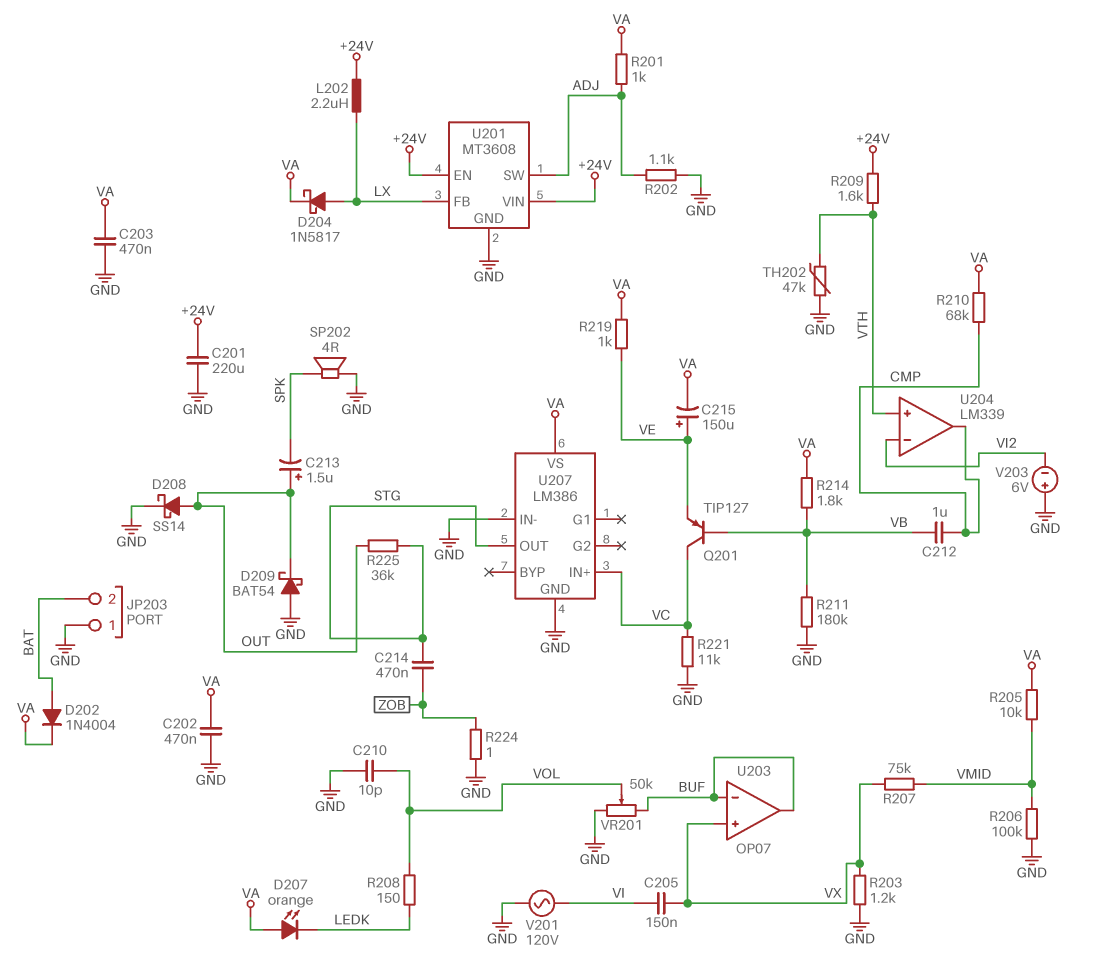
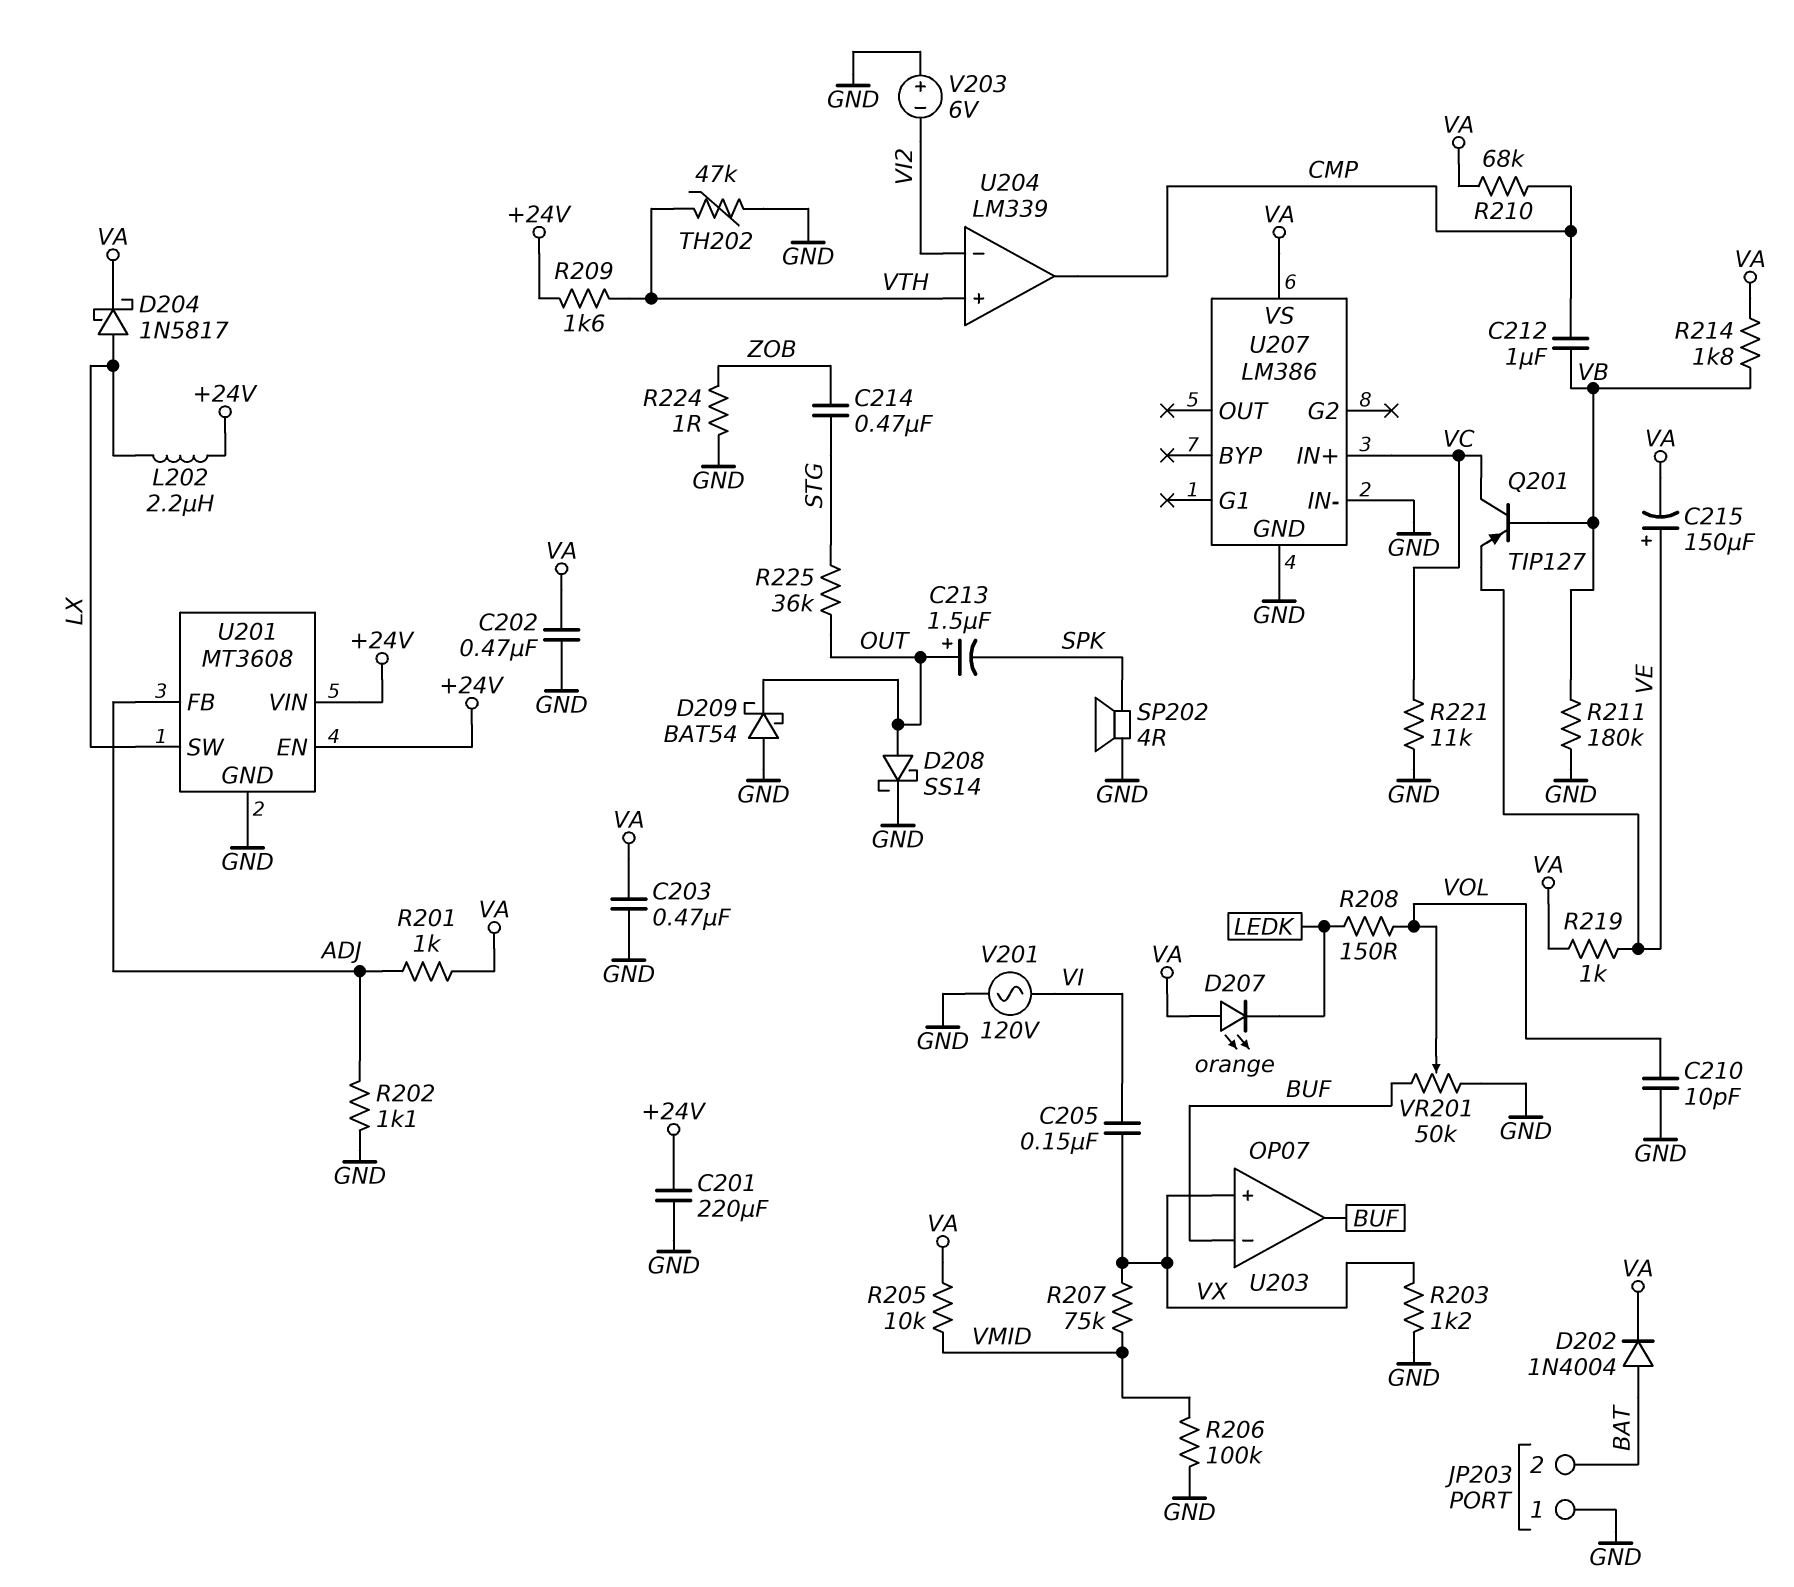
U201 pin FB: LX -> ADJ
U201 pin SW: ADJ -> LX
U207 pin OUT: STG -> none

